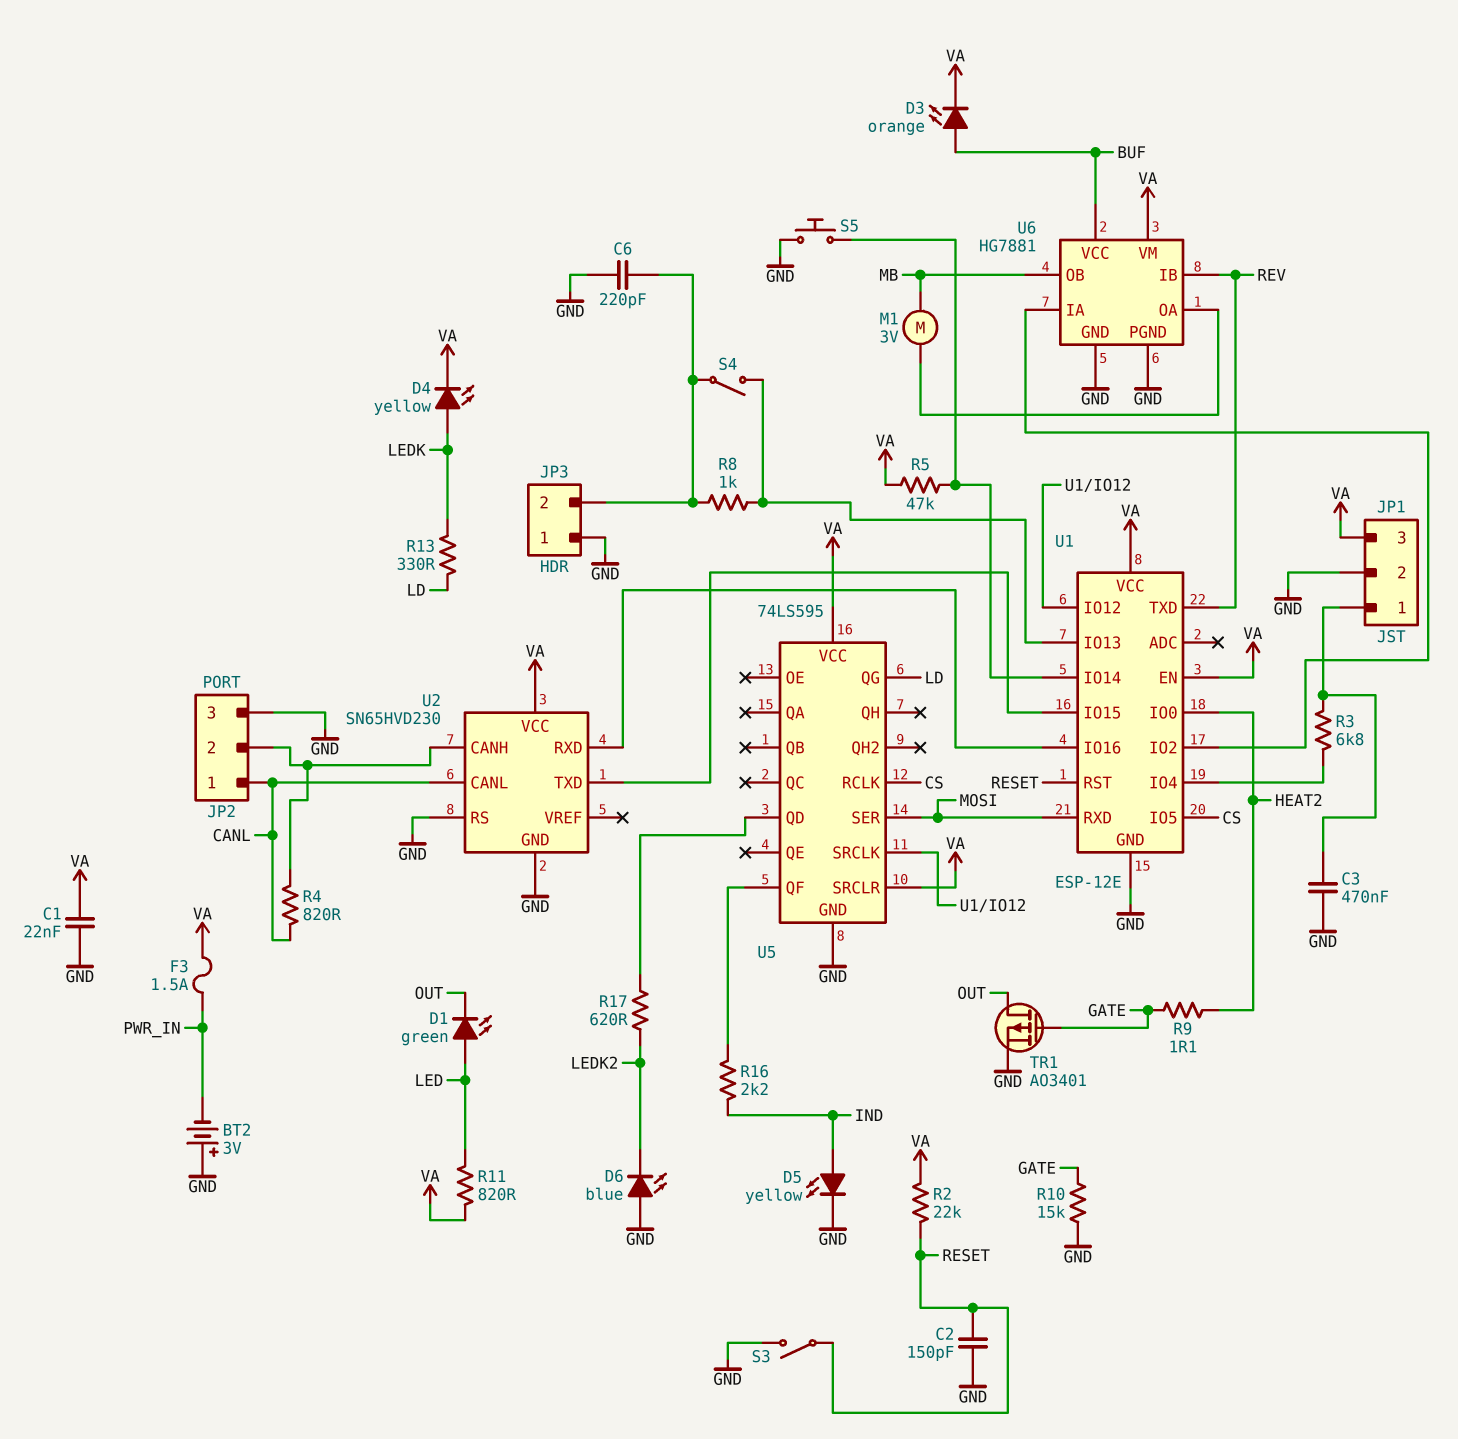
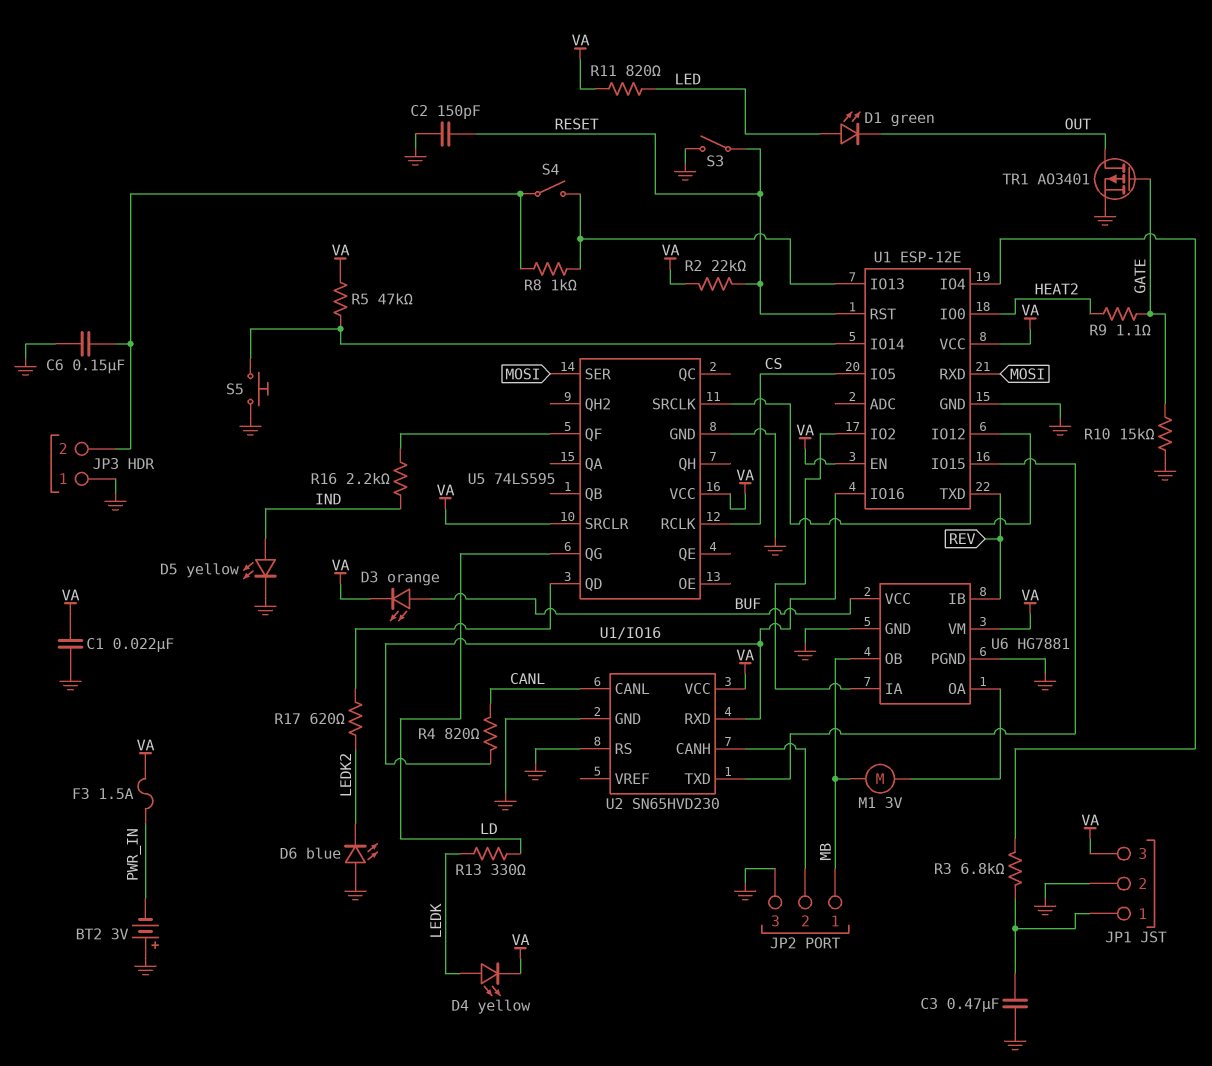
C6: 220pF (GND, JP3/2) -> 150nF (GND, JP3/2)
JP2 pin 1: CANL -> MB
R4: 820 (CANL, JP2/2) -> 820 (CANL, U1/IO16)

